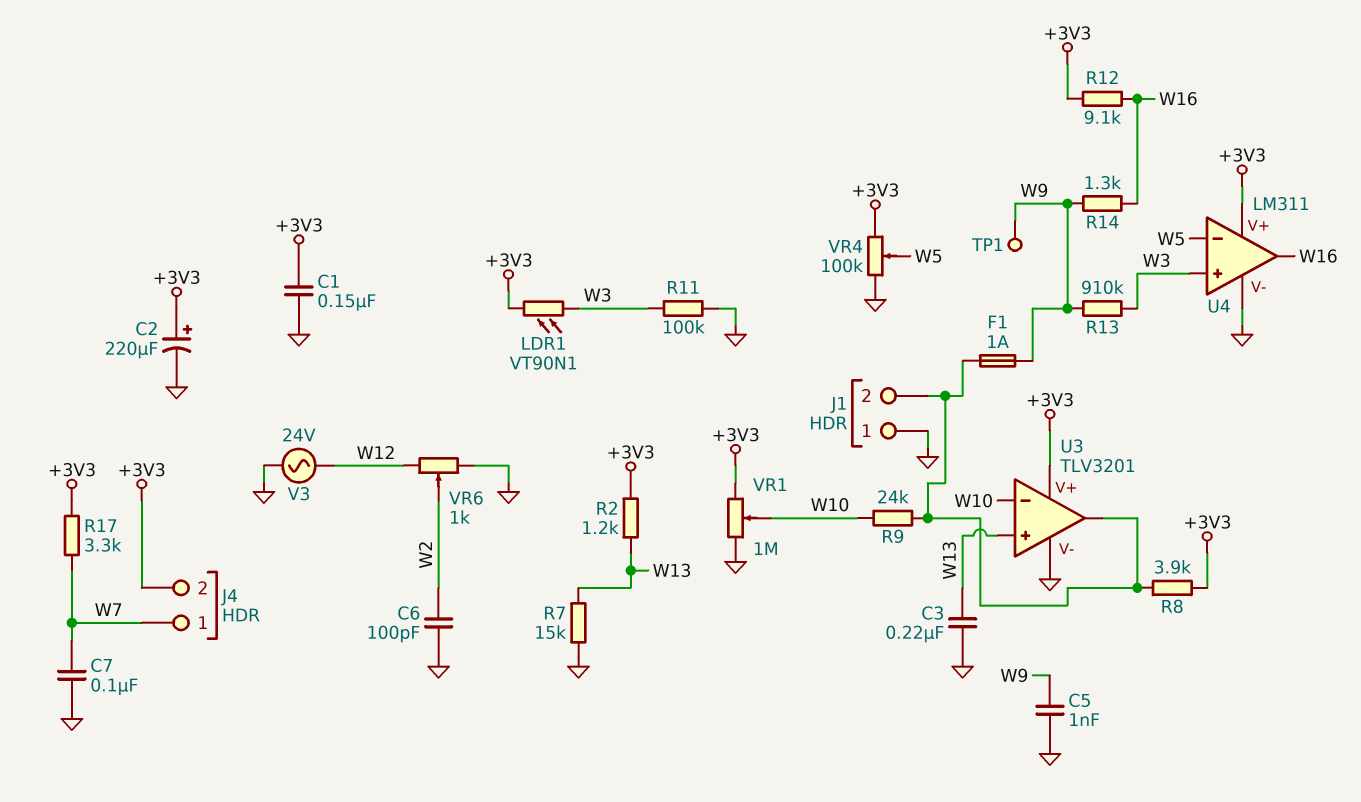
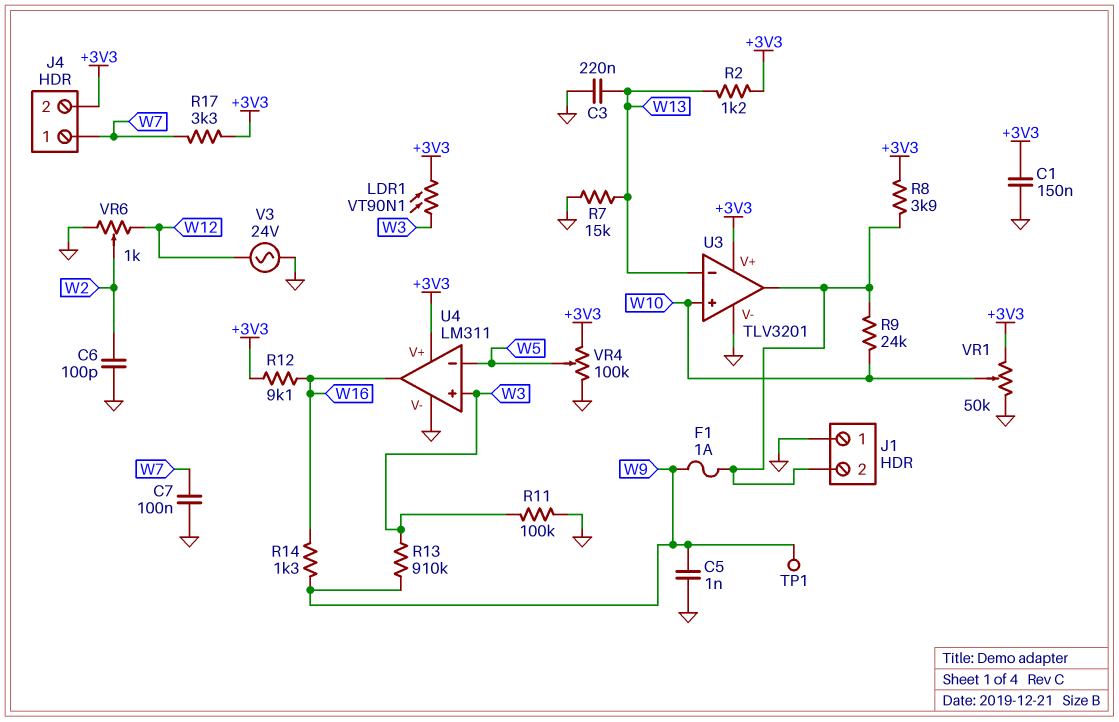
C2: 220uF (plus +3V3, minus GND) -> none
U3 pin in+: W13 -> W10
U3 pin in-: W10 -> W13
VR1: 1M (+3V3, GND, wiper W10) -> 50k (+3V3, GND, wiper W10)

